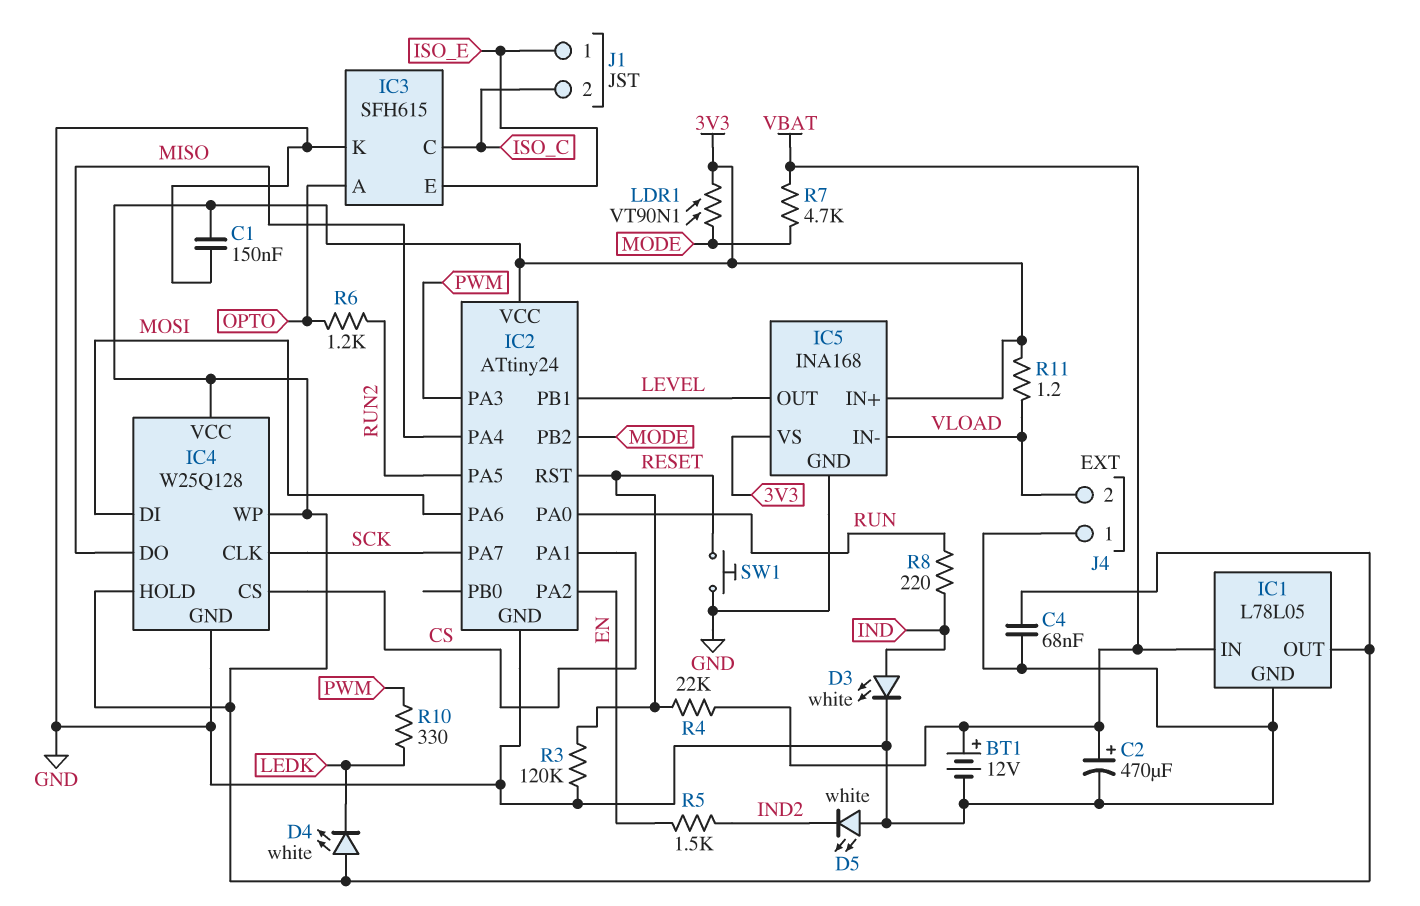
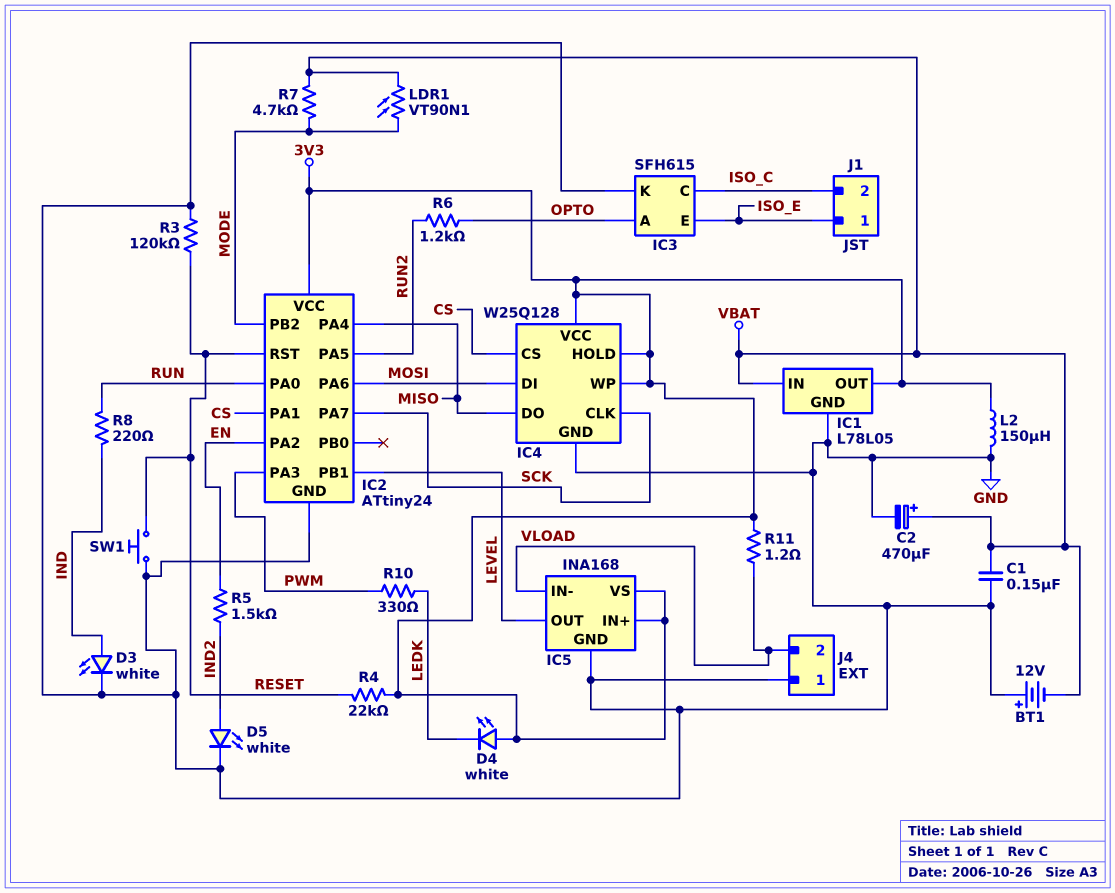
BT1: 12V (plus VBAT, minus GND) -> 12V (plus GND, minus VBAT)
C1: 150nF (3V3, GND) -> 150nF (GND, VBAT)
C4: 68nF (3V3, GND) -> none
D5: LED white (A GND, K IND2) -> LED white (A IND2, K GND)
L2: none -> 150uH (3V3, GND)
LDR1: VT90N1 (3V3, MODE) -> VT90N1 (MODE, VBAT)
R4: 22k (RESET, VBAT) -> 22k (3V3, RESET)

